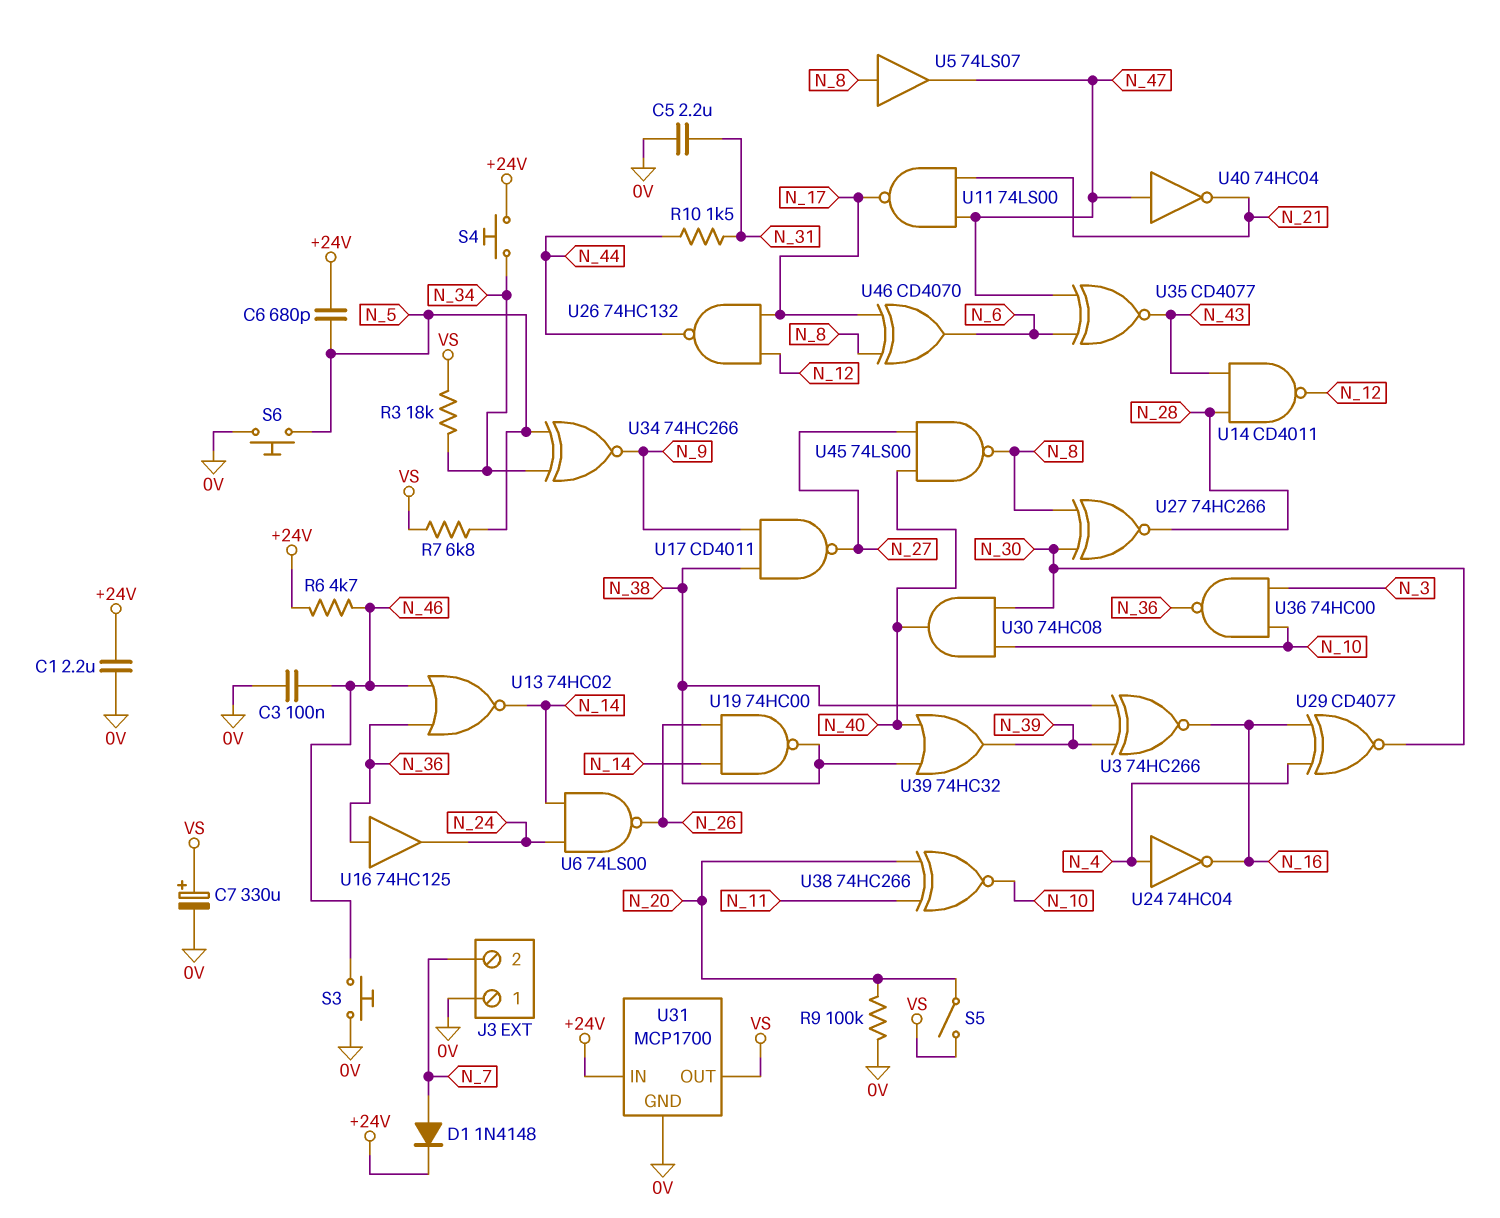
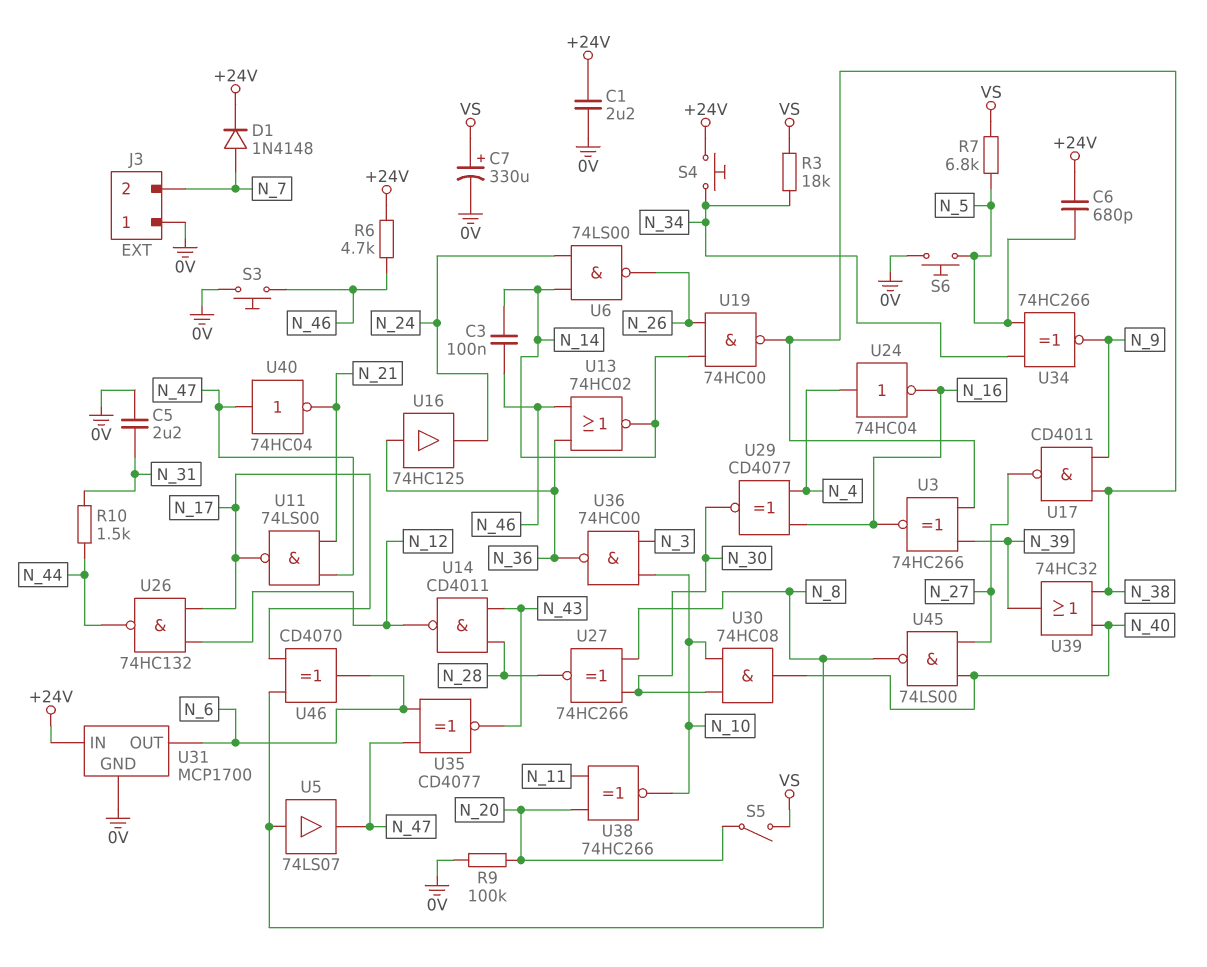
C3: 100nF (0V, N_46) -> 100nF (N_14, N_46)
U31 pin OUT: VS -> N_6

